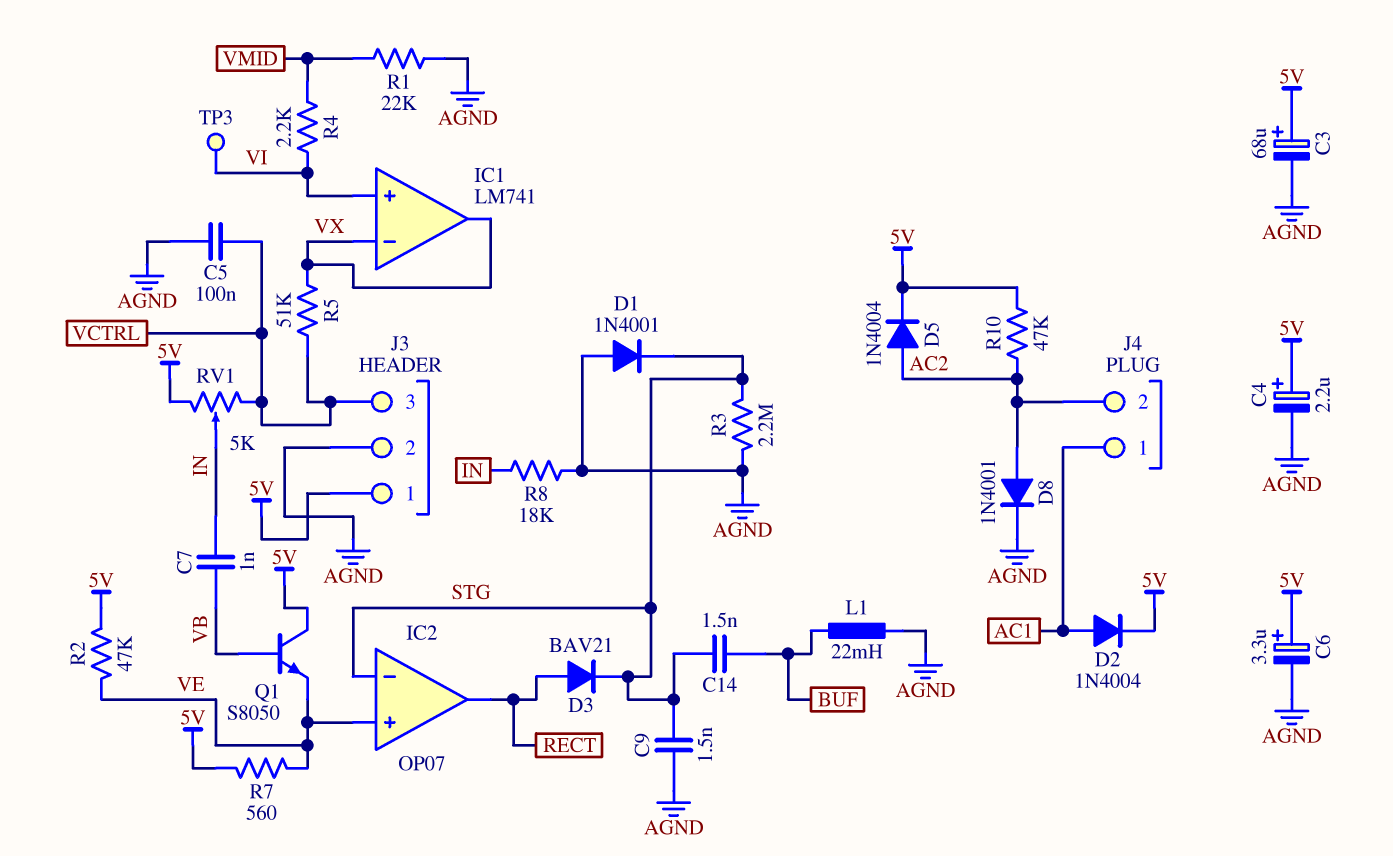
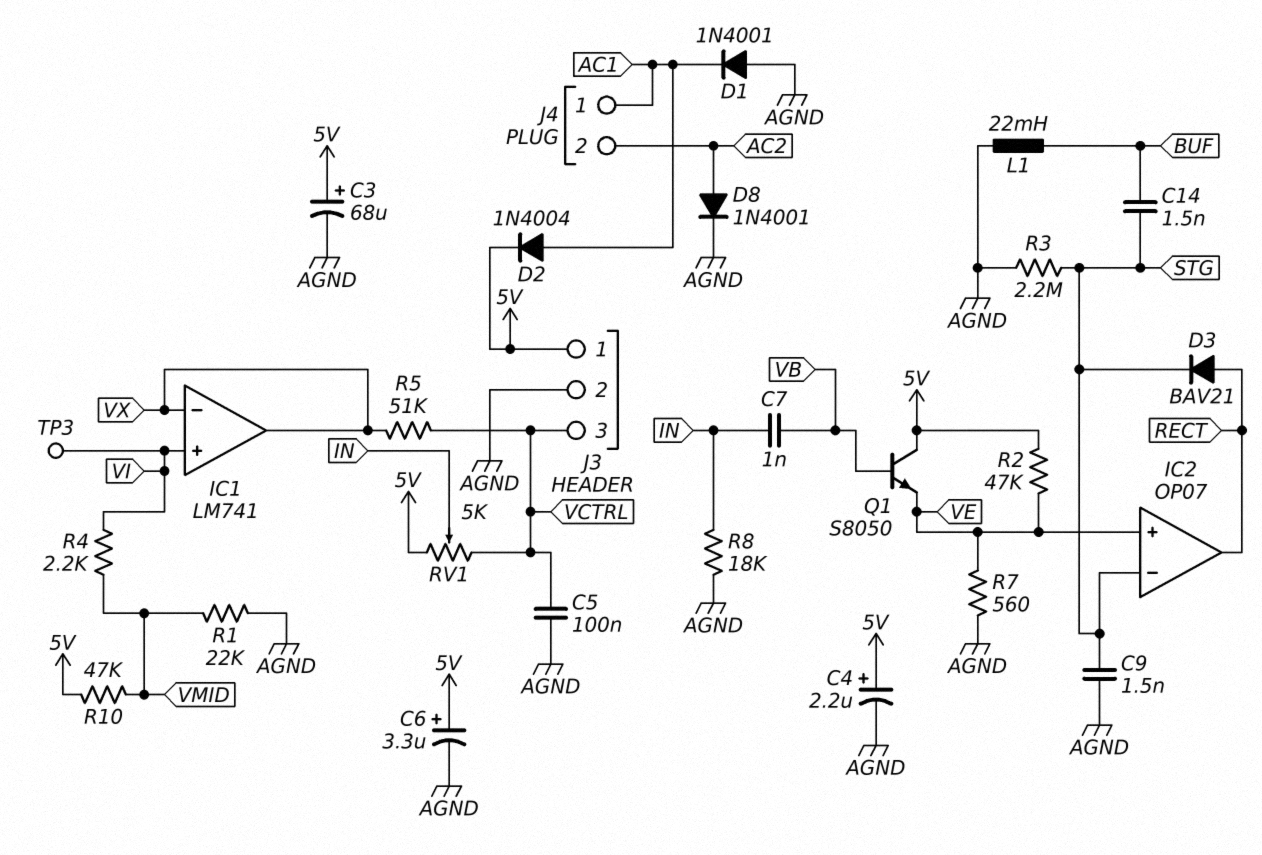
D1: diode 1N4001 (A AGND, K STG) -> diode 1N4001 (A AGND, K AC1)
D5: diode 1N4004 (A AC2, K 5V) -> none
R7: 560 (5V, VE) -> 560 (AGND, VE)
R10: 47k (5V, AC2) -> 47k (5V, VMID)

